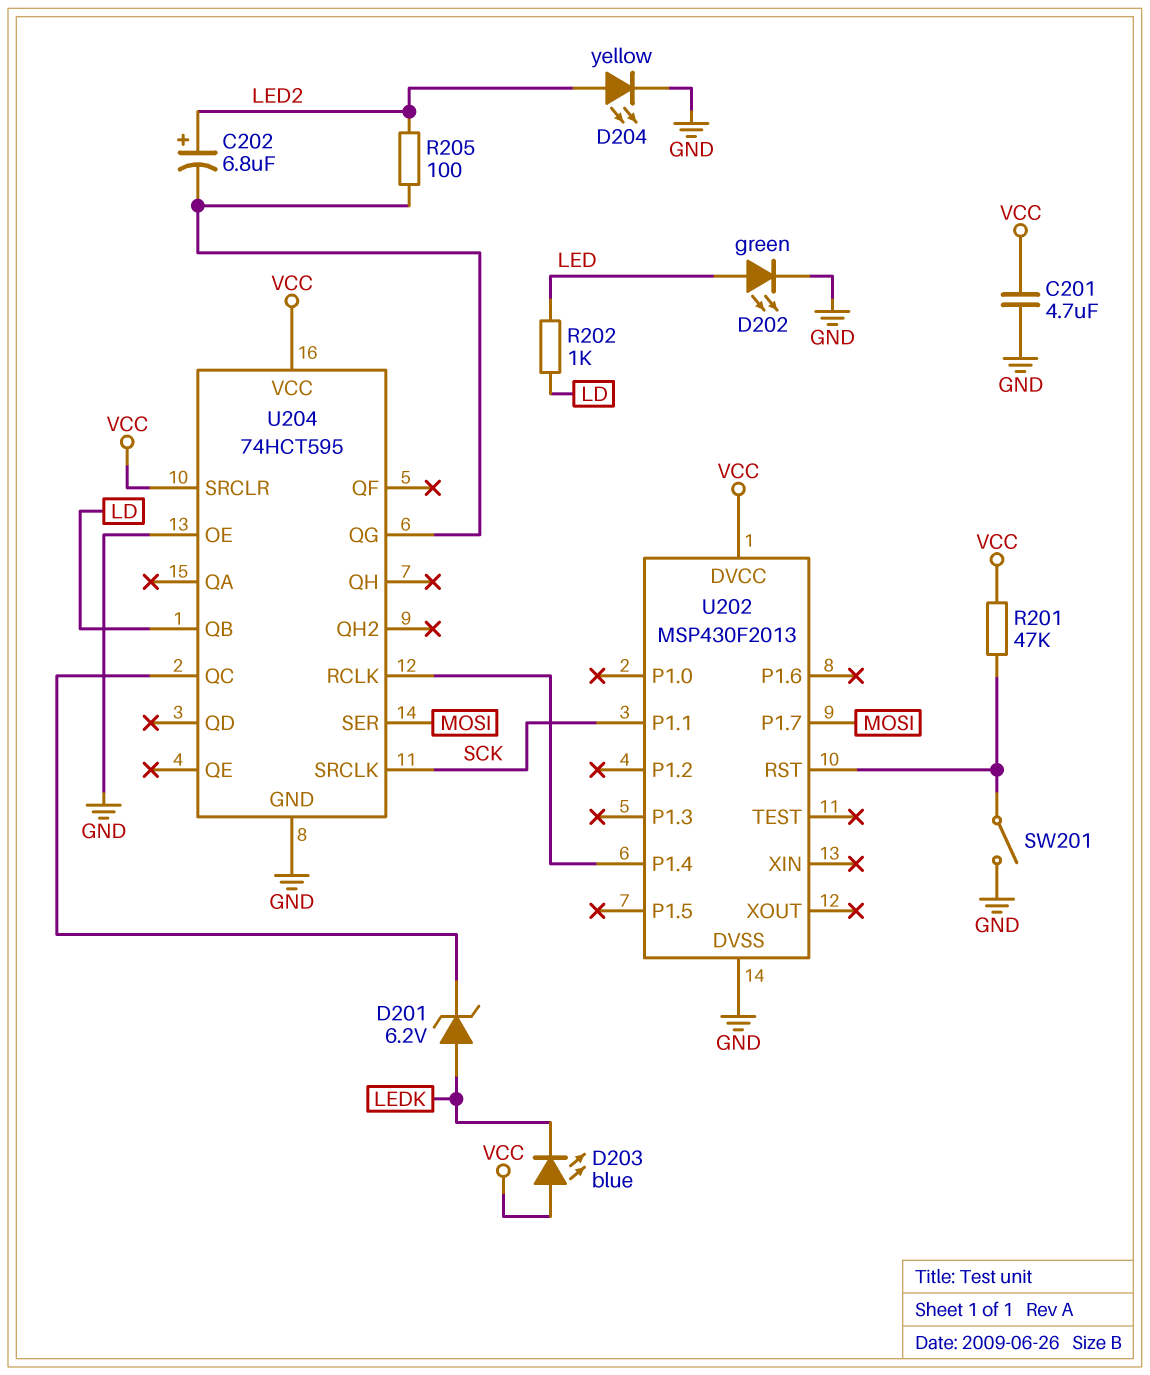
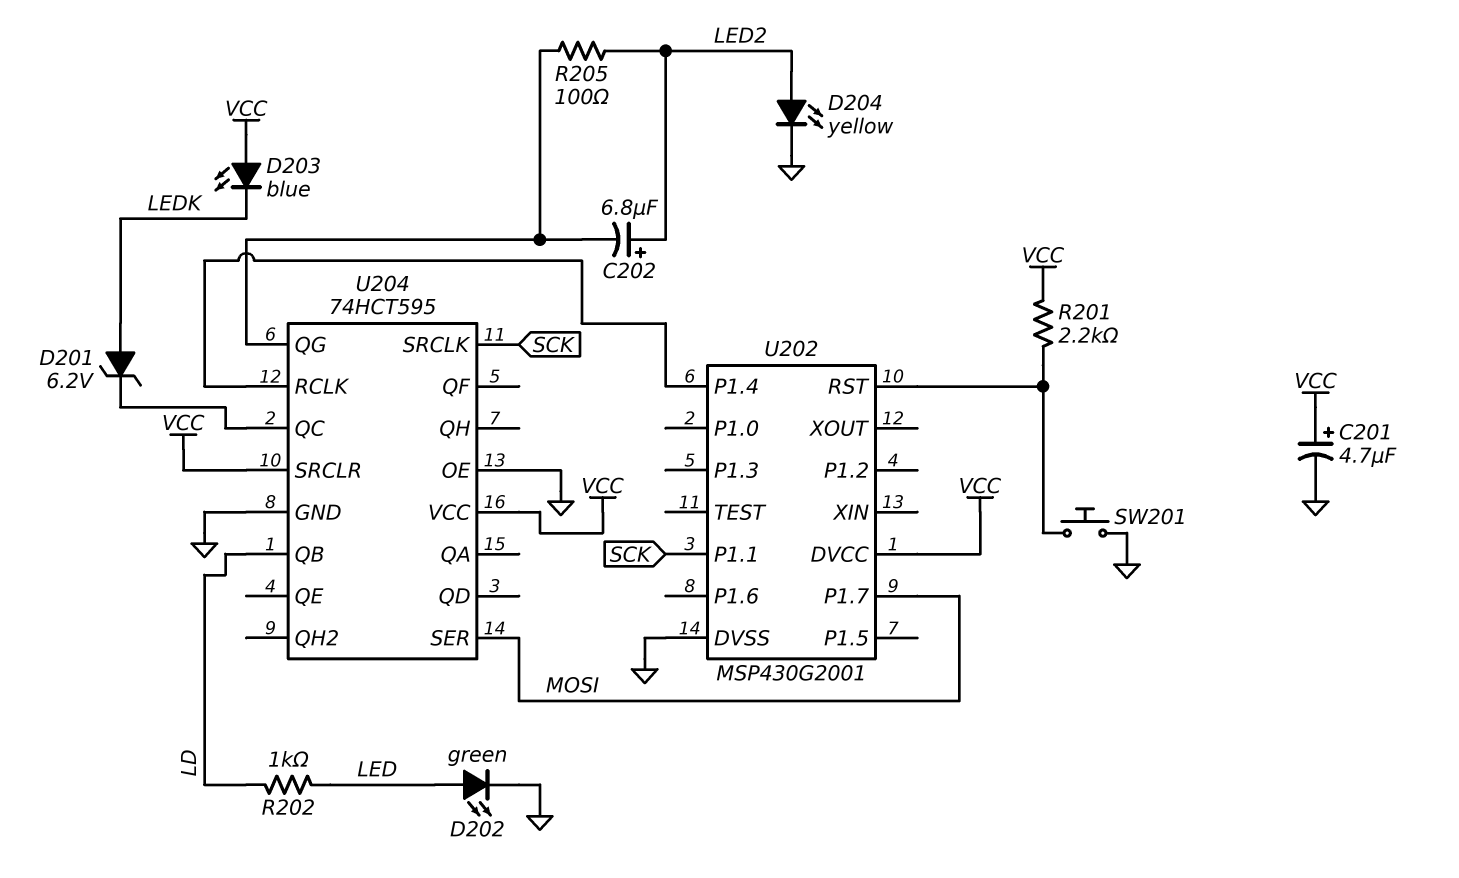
C201: 4.7uF (GND, VCC) -> 4.7uF (plus VCC, minus GND)
R201: 47k (U202/RST, VCC) -> 2.2k (U202/RST, VCC)
SW201: switch (GND, U202/RST) -> button (GND, U202/RST)
U202: MSP430F2013 -> MSP430G2001

